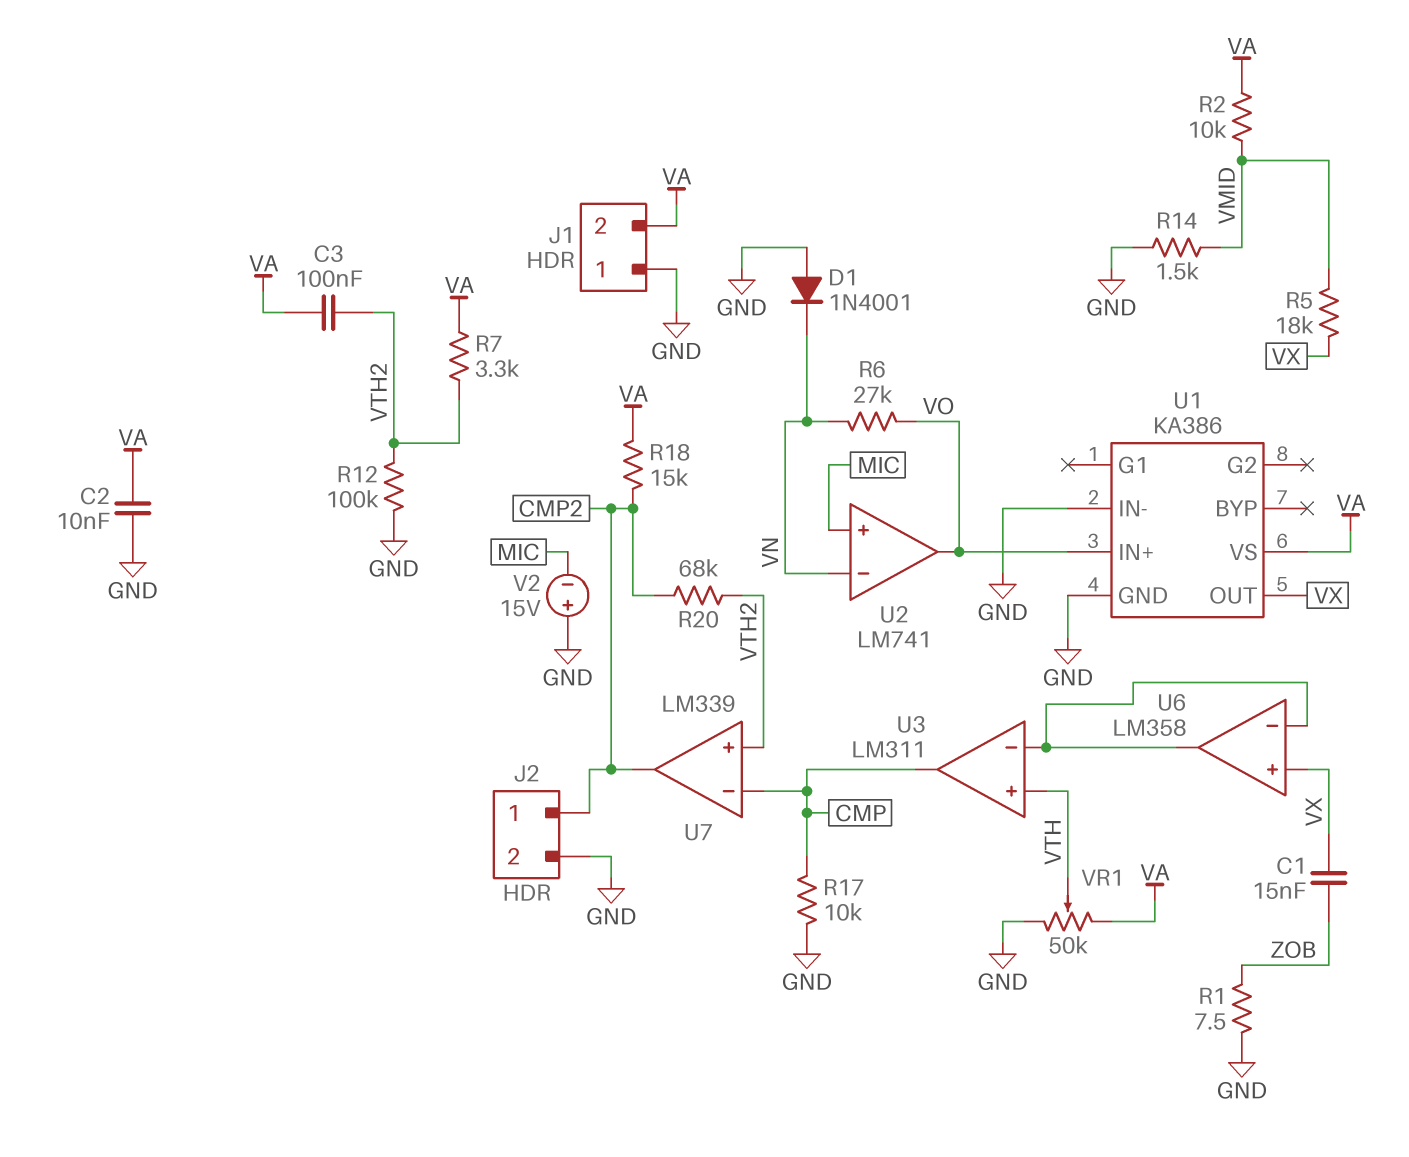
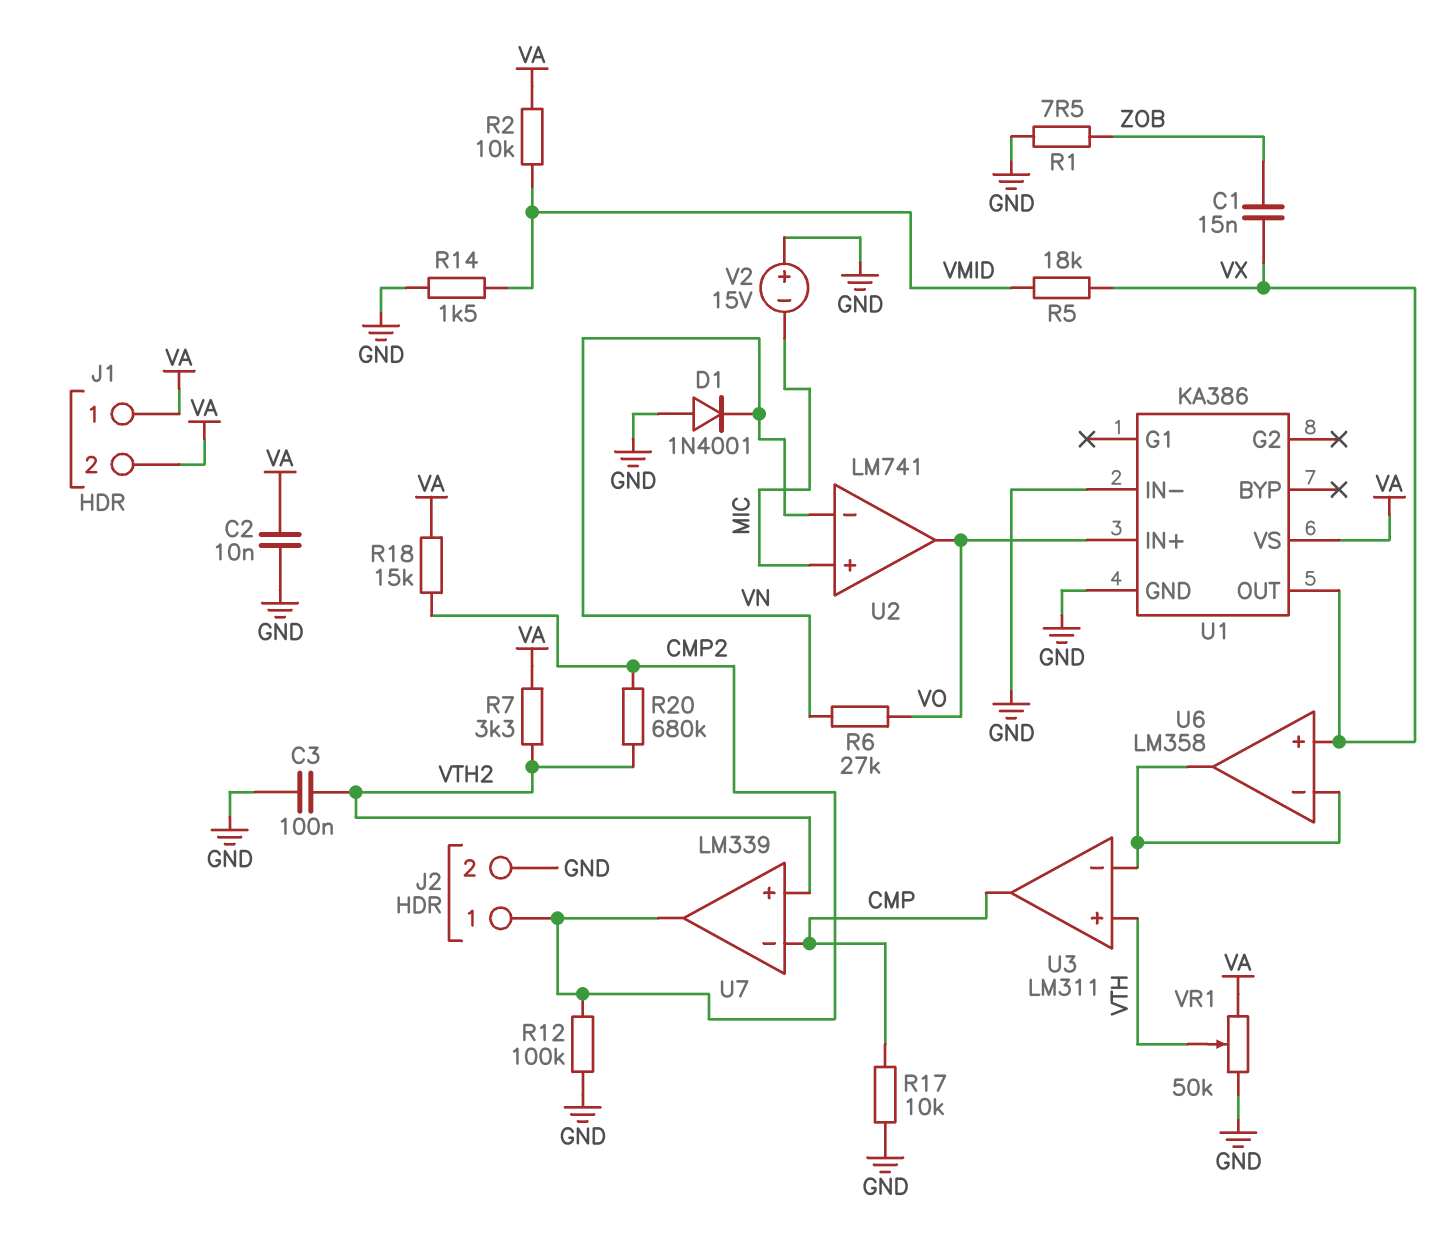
C3: 100nF (VA, VTH2) -> 100nF (GND, VTH2)
J1 pin 1: GND -> VA
R12: 100k (GND, VTH2) -> 100k (CMP2, GND)
R20: 68k (CMP2, VTH2) -> 680k (CMP2, VTH2)

